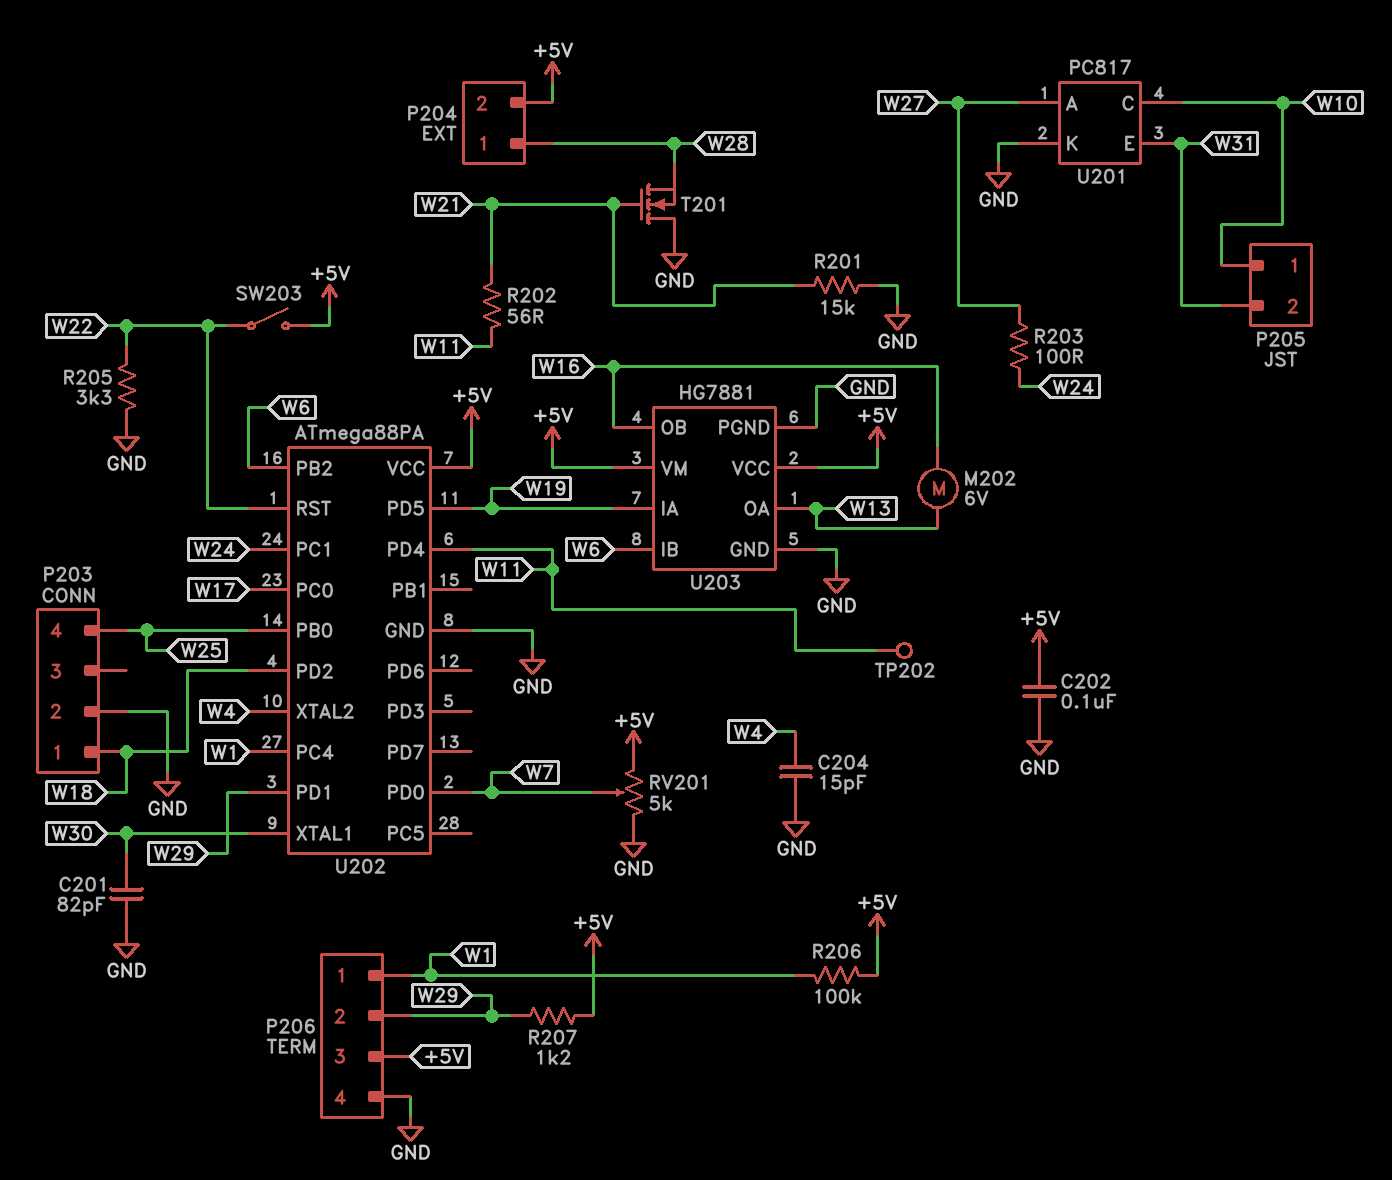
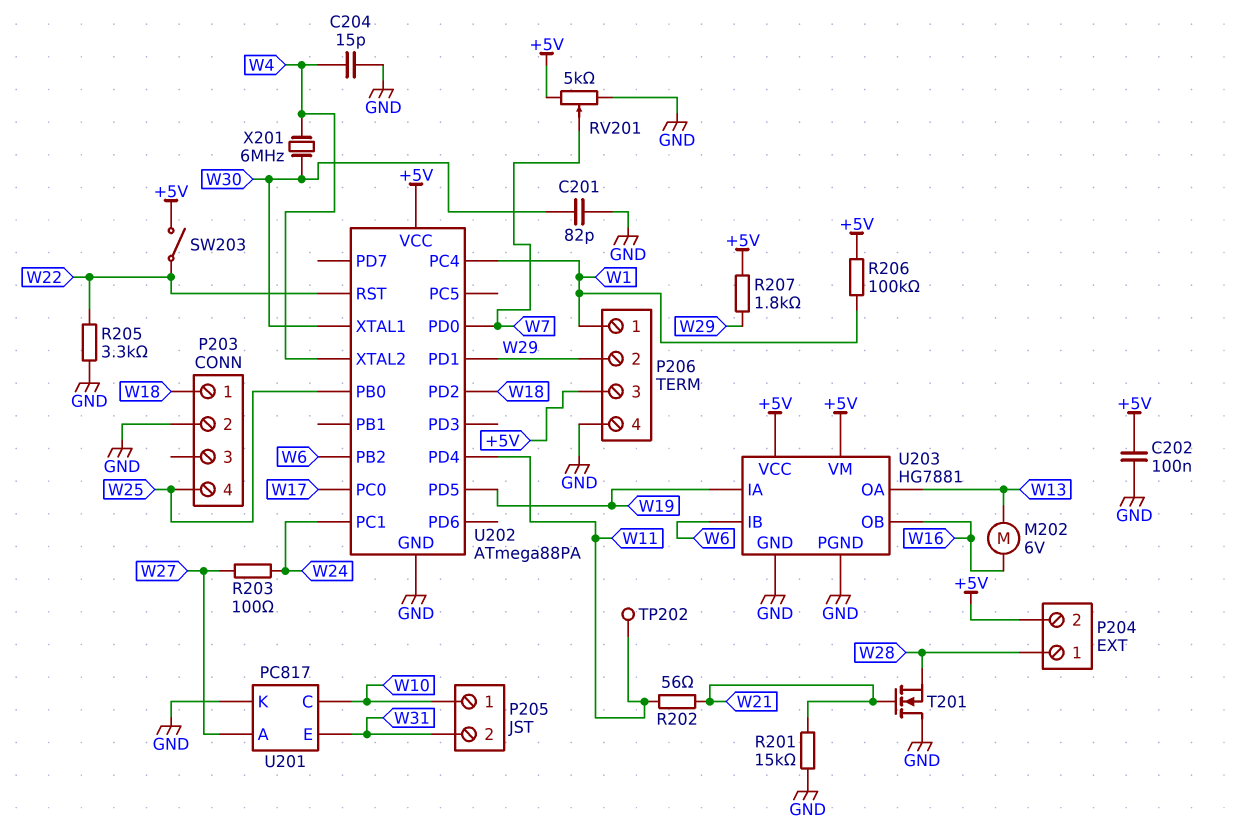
R207: 1.2k (+5V, W29) -> 1.8k (+5V, W29)
X201: none -> 6MHz (W4, W30)

